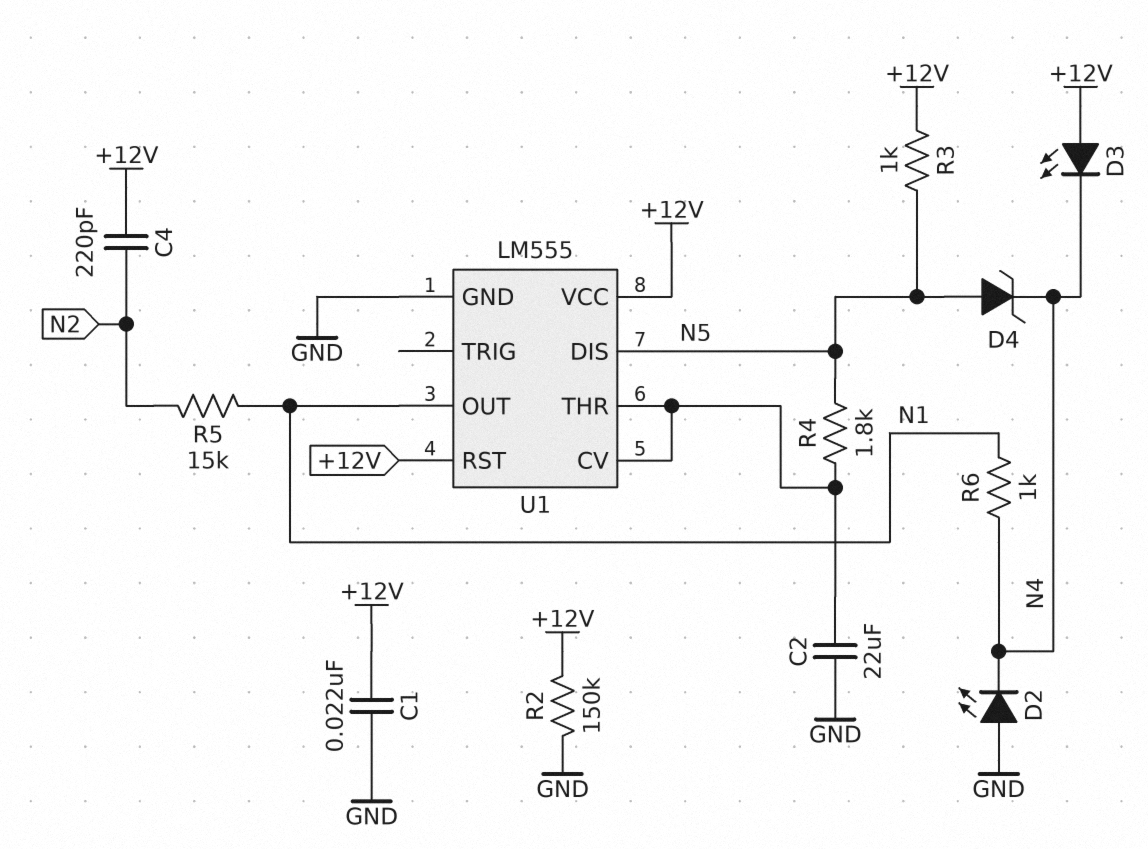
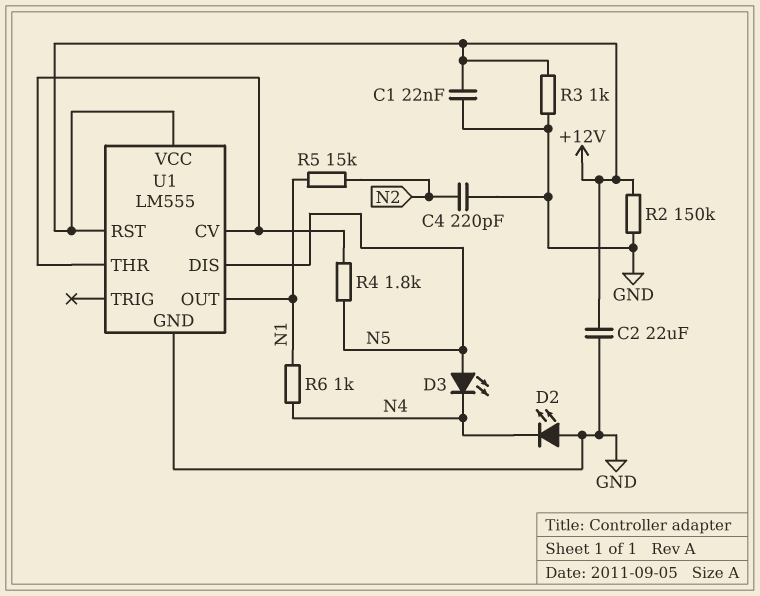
C2: 22uF (GND, U1/CV) -> 22uF (+12V, GND)
C4: 220pF (+12V, N2) -> 220pF (GND, N2)
D3: LED (A +12V, K N4) -> LED (A N5, K N4)
D4: zener (A N5, K N4) -> none
R3: 1k (+12V, N5) -> 1k (+12V, GND)

